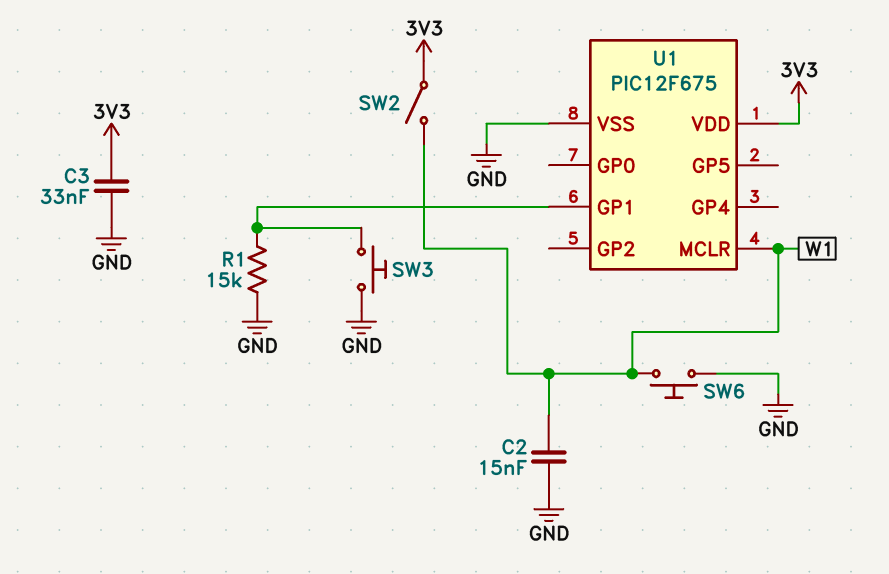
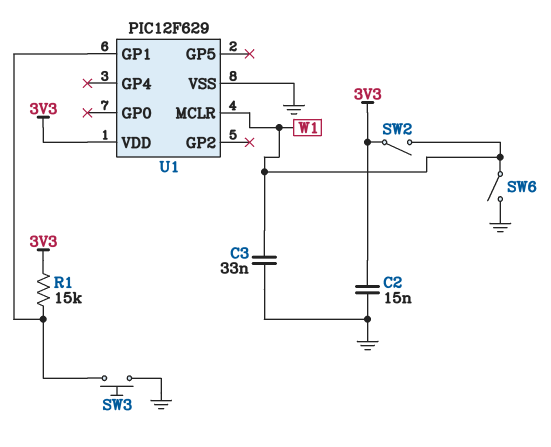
C2: 15nF (GND, W1) -> 15nF (3V3, GND)
C3: 33nF (3V3, GND) -> 33nF (GND, W1)
R1: 15k (GND, U1/GP1) -> 15k (3V3, U1/GP1)
SW6: button (GND, W1) -> switch (GND, W1)
U1: PIC12F675 -> PIC12F629

